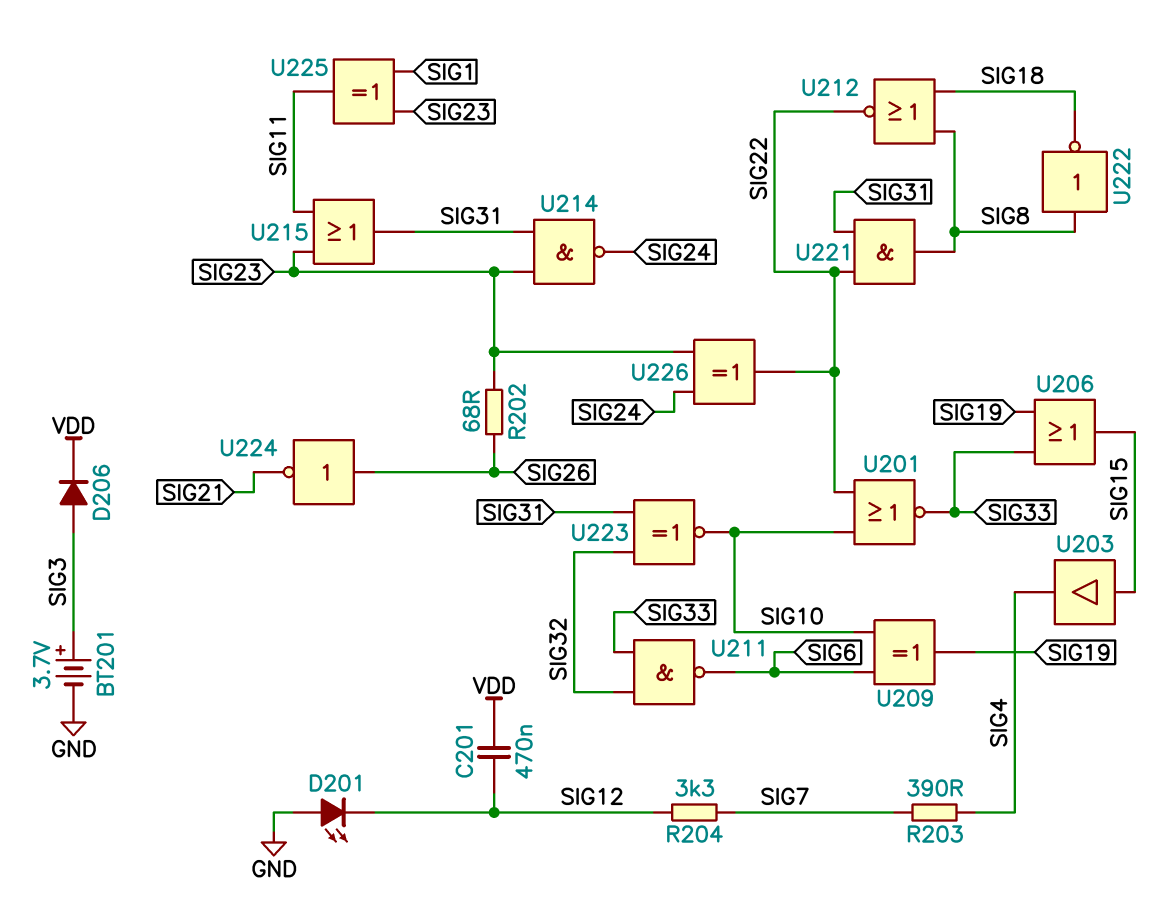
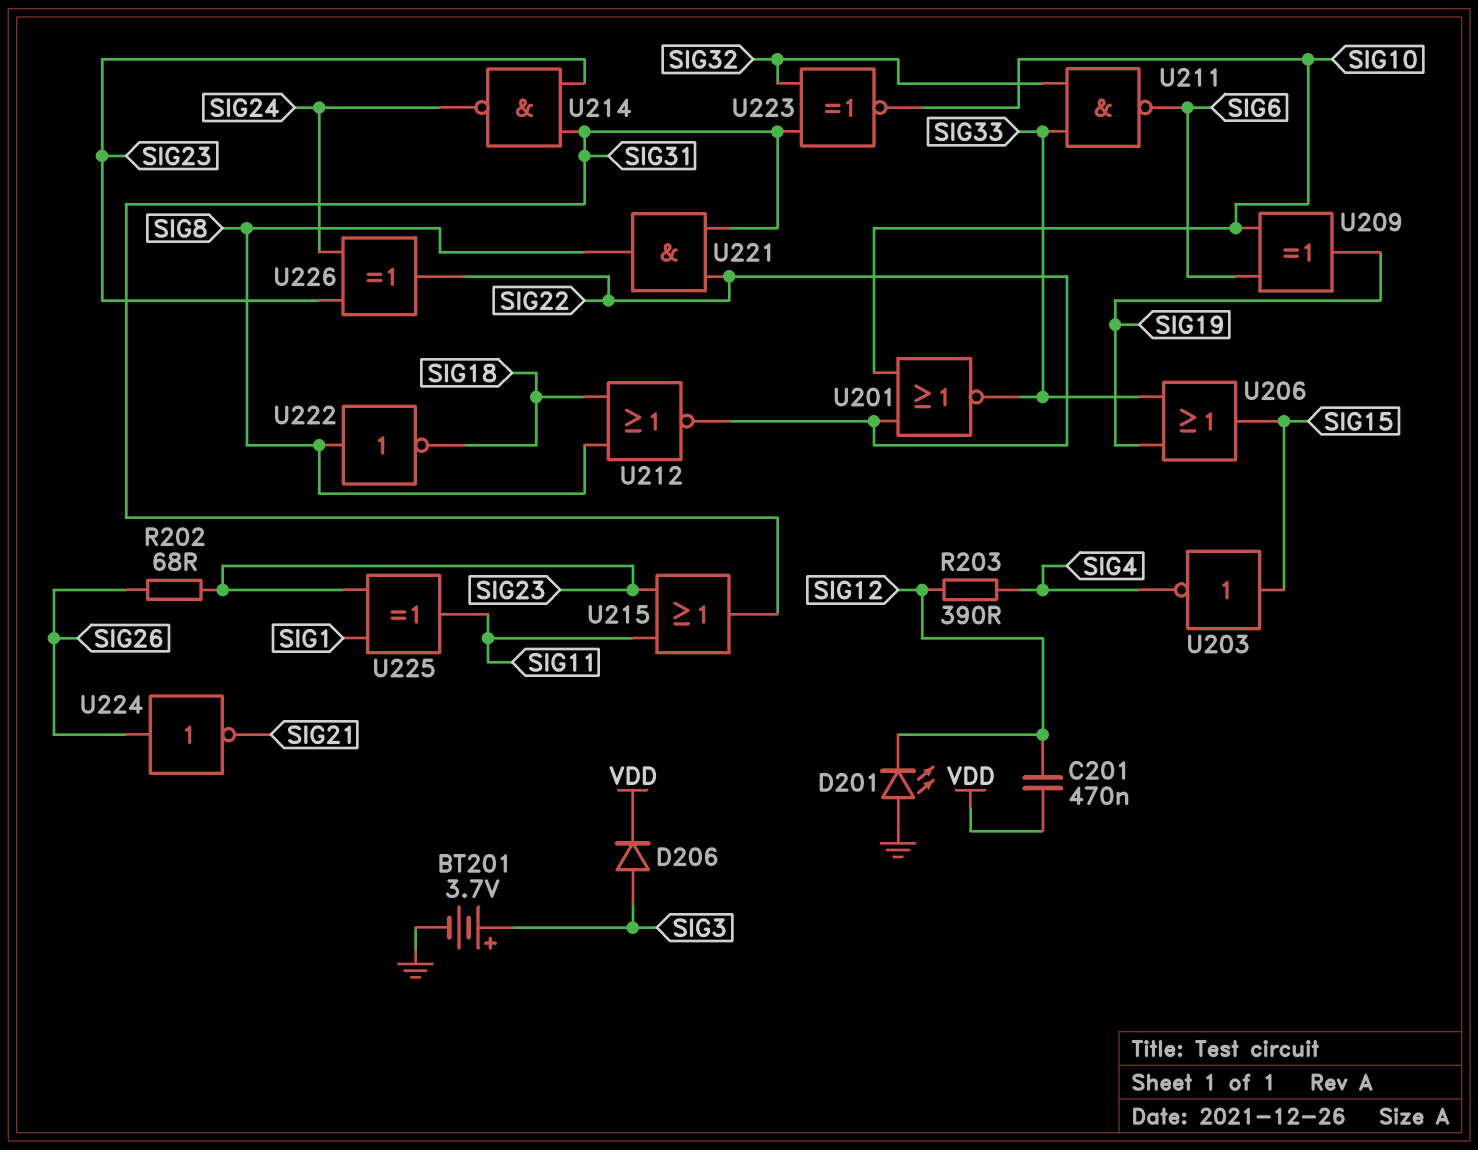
R203: 390 (SIG4, SIG7) -> 390 (SIG4, SIG12)
R204: 3.3k (SIG7, SIG12) -> none
U203: buffer (in SIG15, out SIG4) -> NOT (in SIG15, out SIG4)

